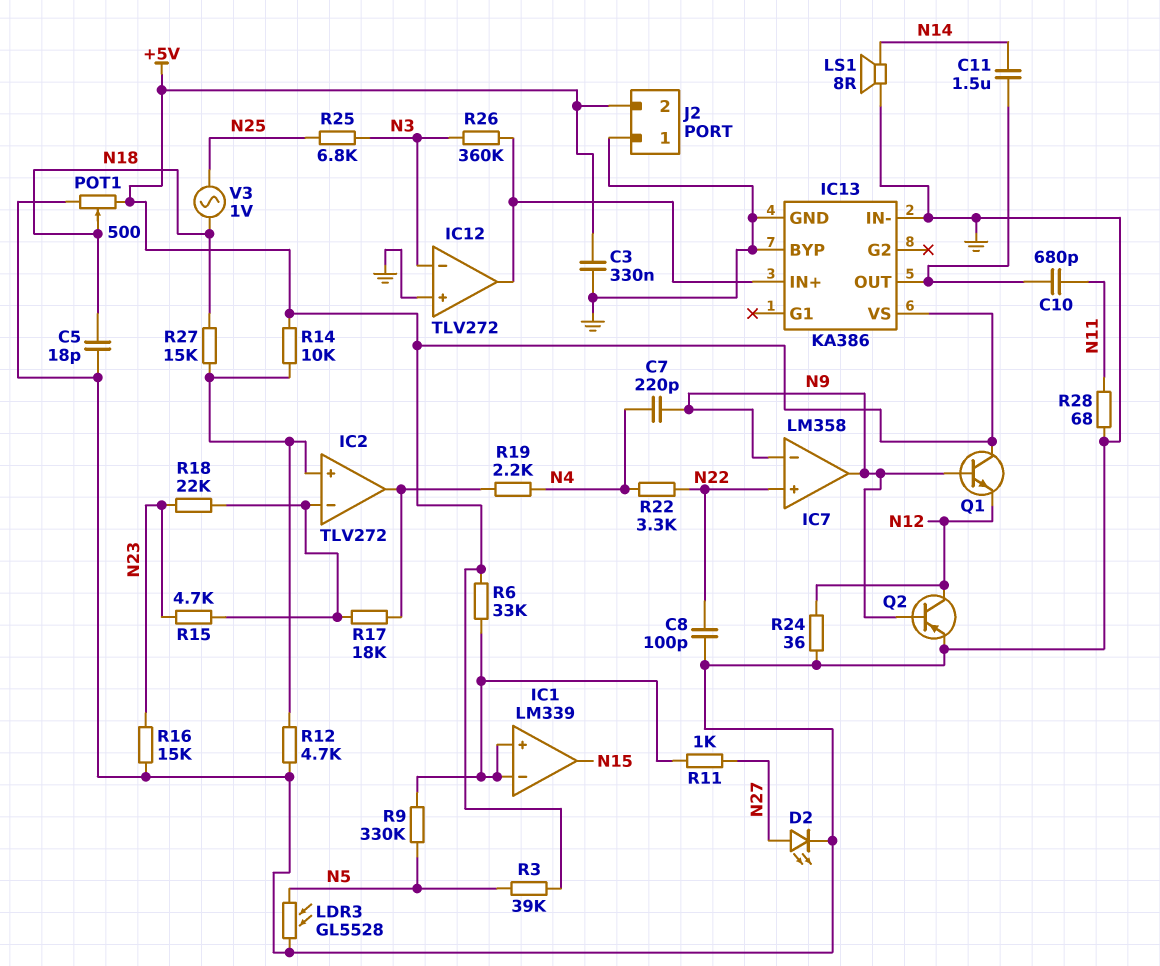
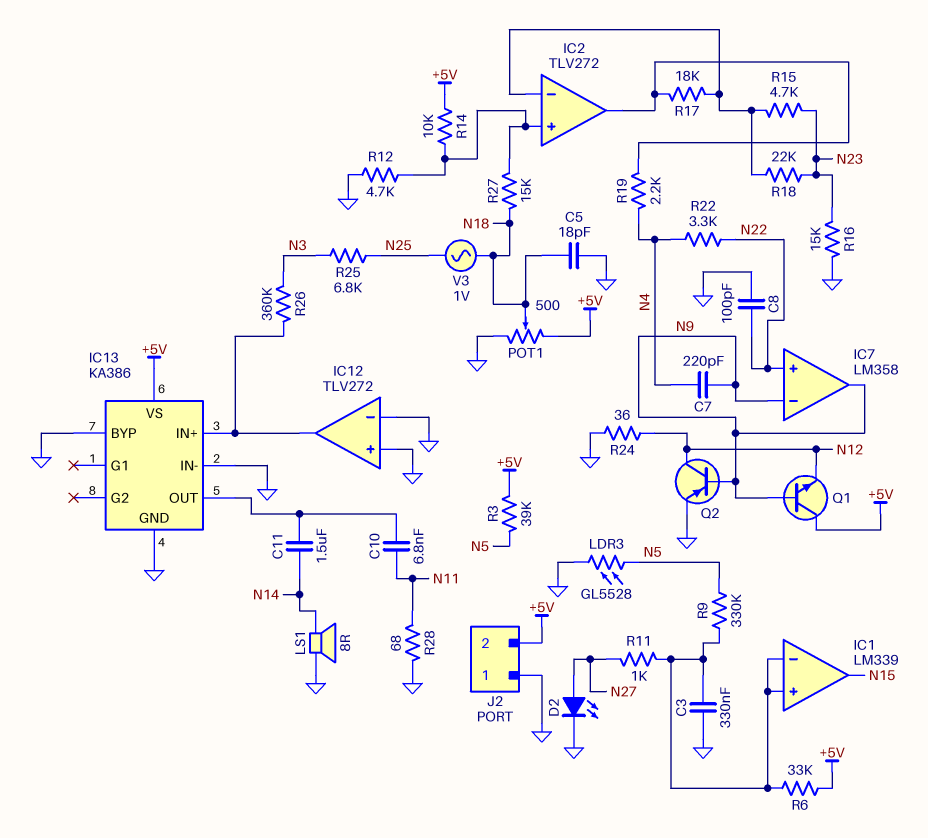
C3: 330nF (+5V, GND) -> 330nF (GND, IC1/in+)
C10: 680pF (IC13/OUT, N11) -> 6.8nF (IC13/OUT, N11)
IC12 pin in-: N3 -> GND

